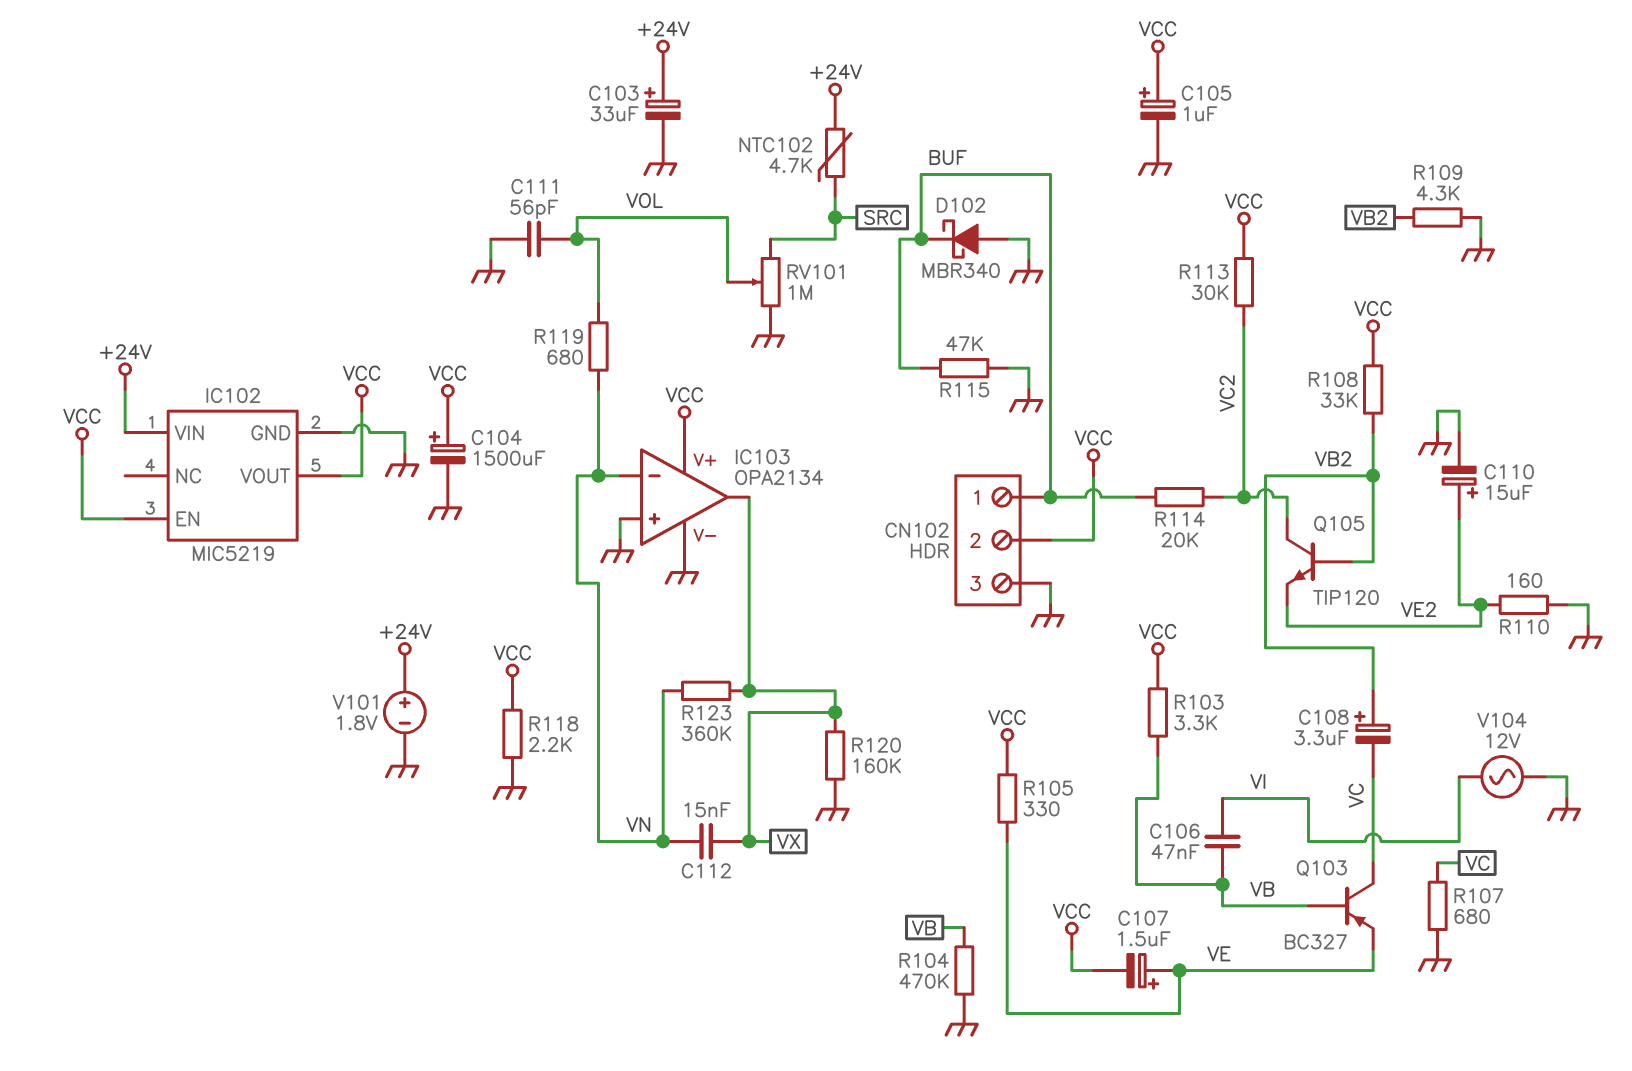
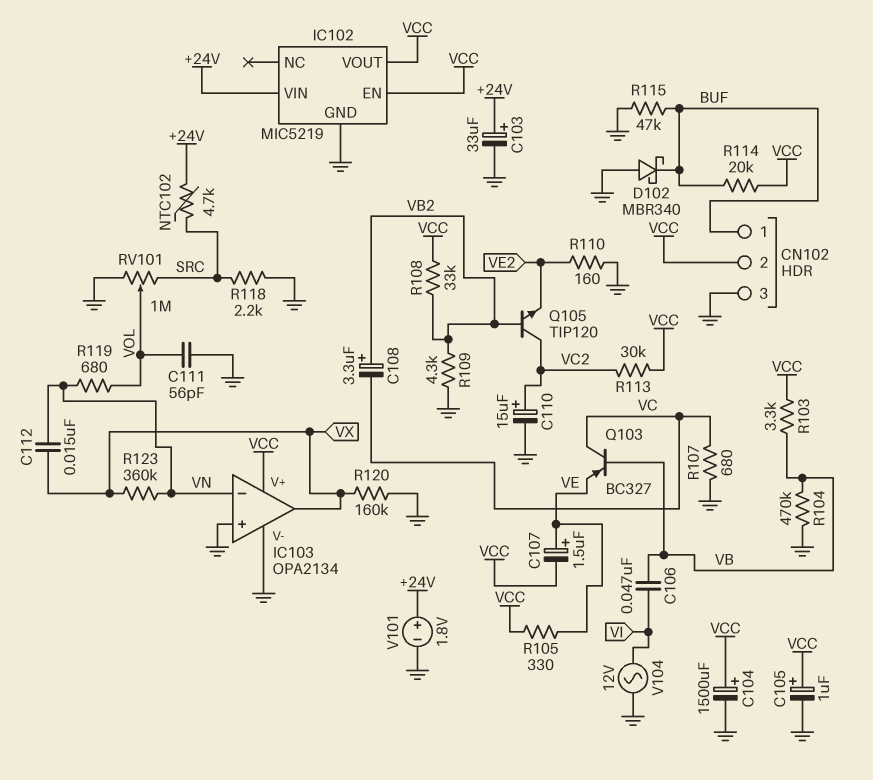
C110: 15uF (plus VE2, minus GND) -> 15uF (plus VC2, minus GND)
R114: 20k (BUF, VC2) -> 20k (BUF, VCC)
R118: 2.2k (GND, VCC) -> 2.2k (GND, SRC)

